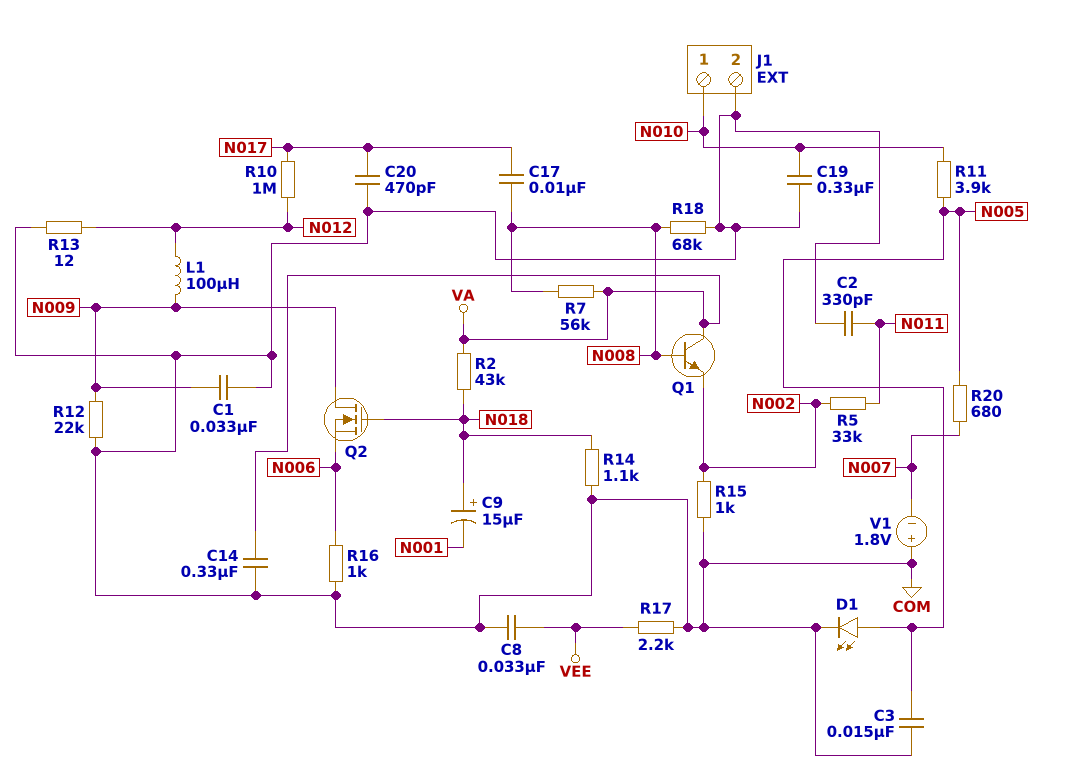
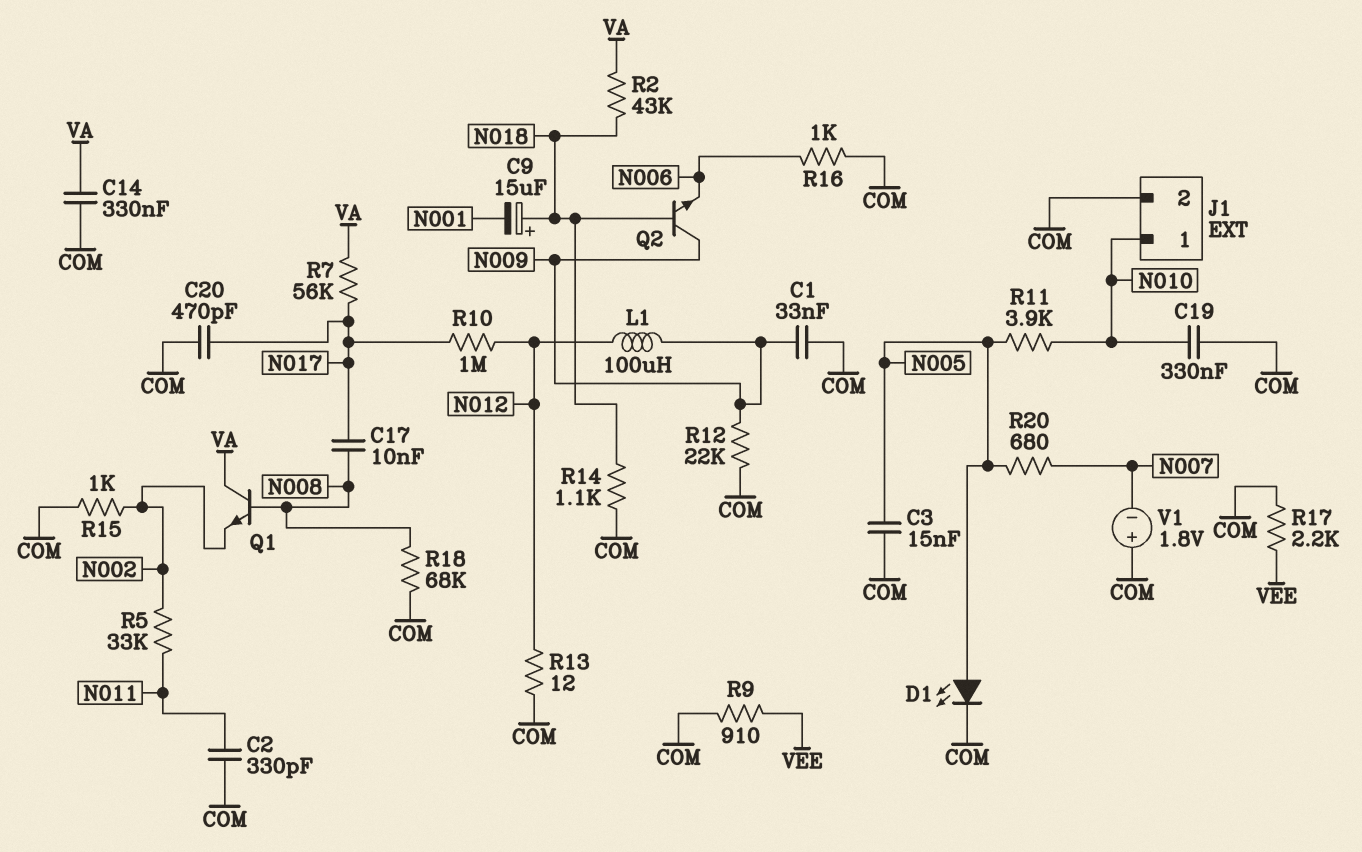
C8: 33nF (COM, VEE) -> none
Q2: NMOS (G N018, D N009, S N006) -> NPN (B N018, C N009, E N006)
R7: 56k (N008, VA) -> 56k (N017, VA)
R9: none -> 910 (COM, VEE)

